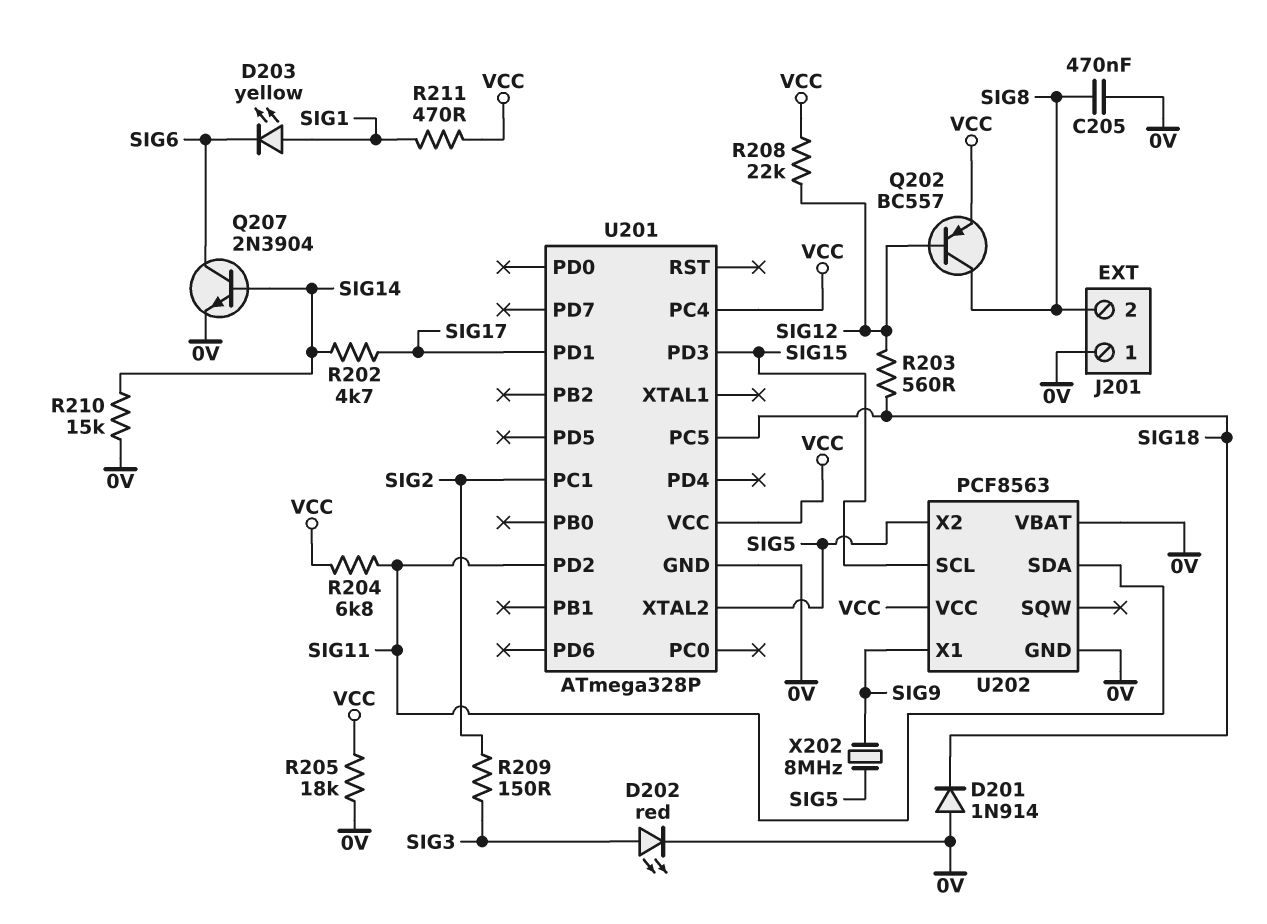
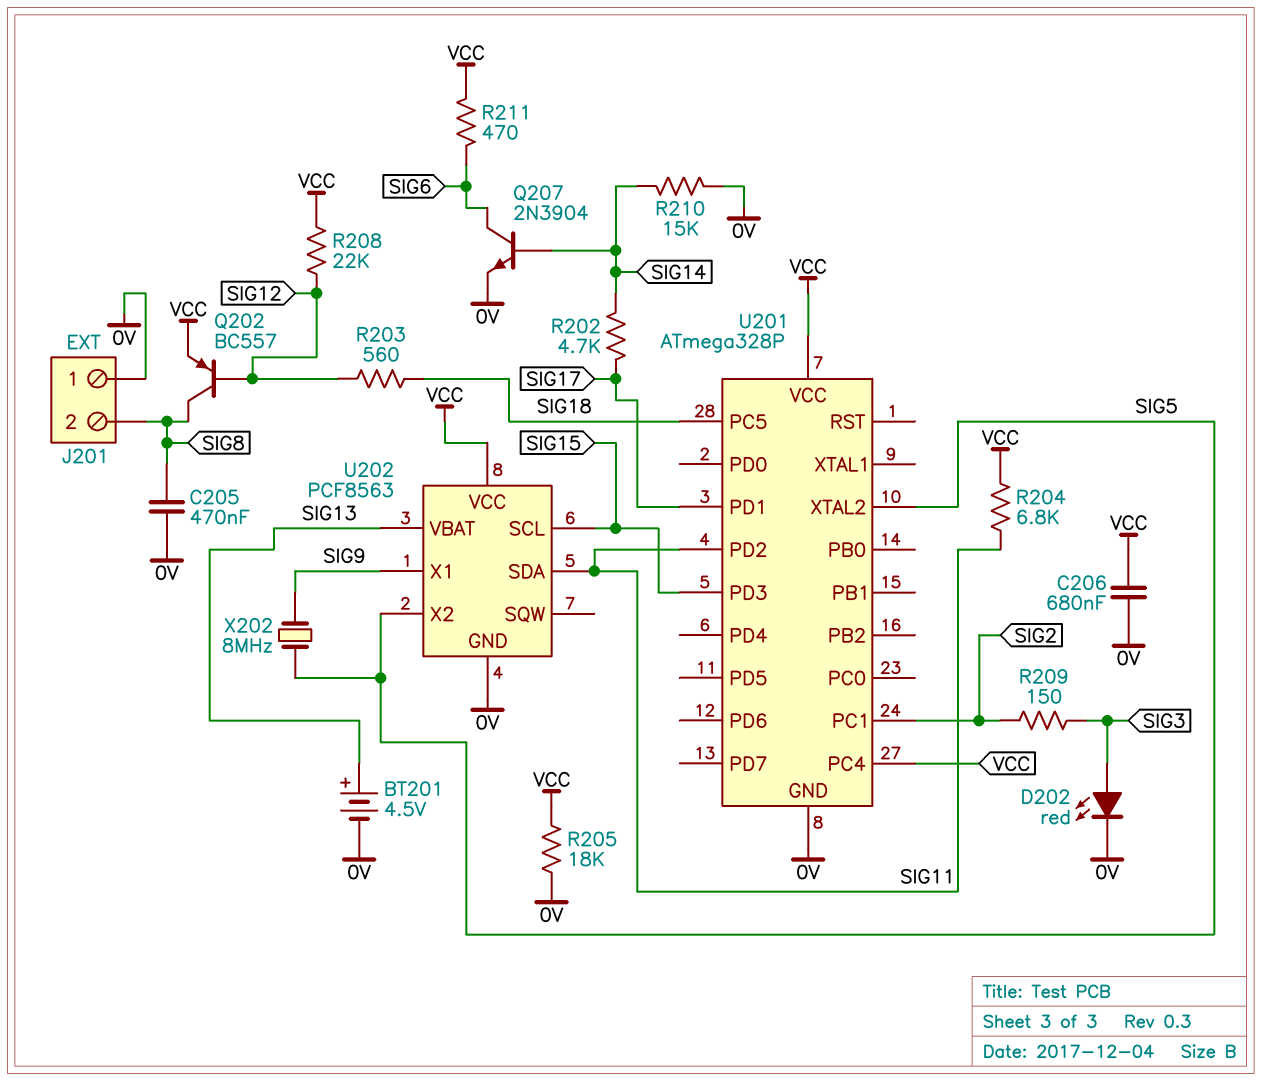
BT201: none -> 4.5V (plus SIG13, minus 0V)
C206: none -> 680nF (0V, VCC)
D201: diode 1N914 (A 0V, K SIG18) -> none
D203: LED yellow (A SIG1, K SIG6) -> none
R211: 470 (SIG1, VCC) -> 470 (SIG6, VCC)
U202 pin VBAT: 0V -> SIG13

